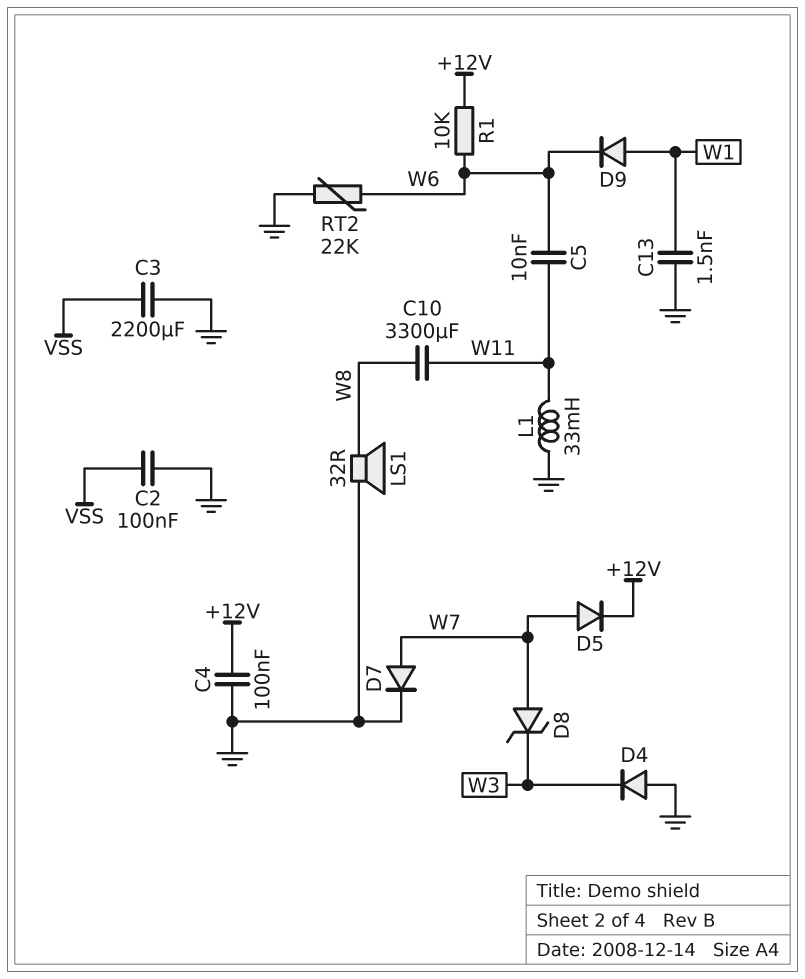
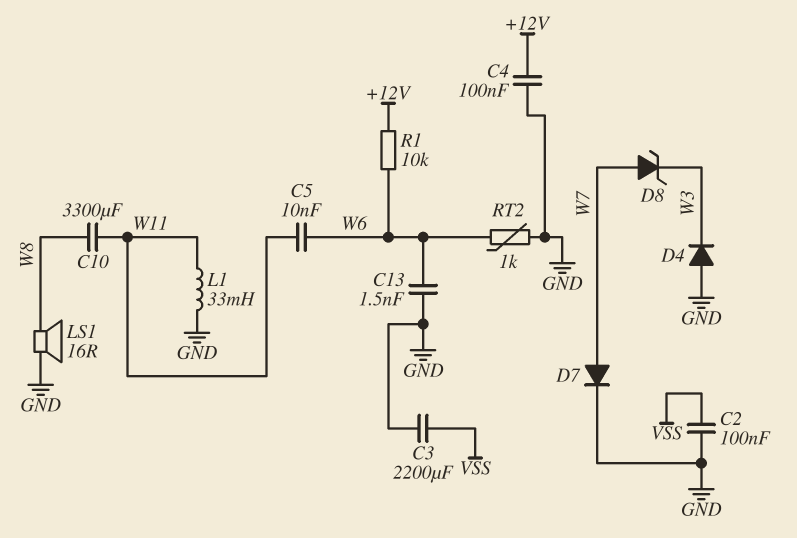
C13: 1.5nF (GND, W1) -> 1.5nF (GND, W6)
D5: diode (A W7, K +12V) -> none
D9: diode (A W1, K W6) -> none
LS1: speaker 32R (GND, W8) -> speaker 16R (GND, W8)
RT2: 22k (GND, W6) -> 1k (GND, W6)

